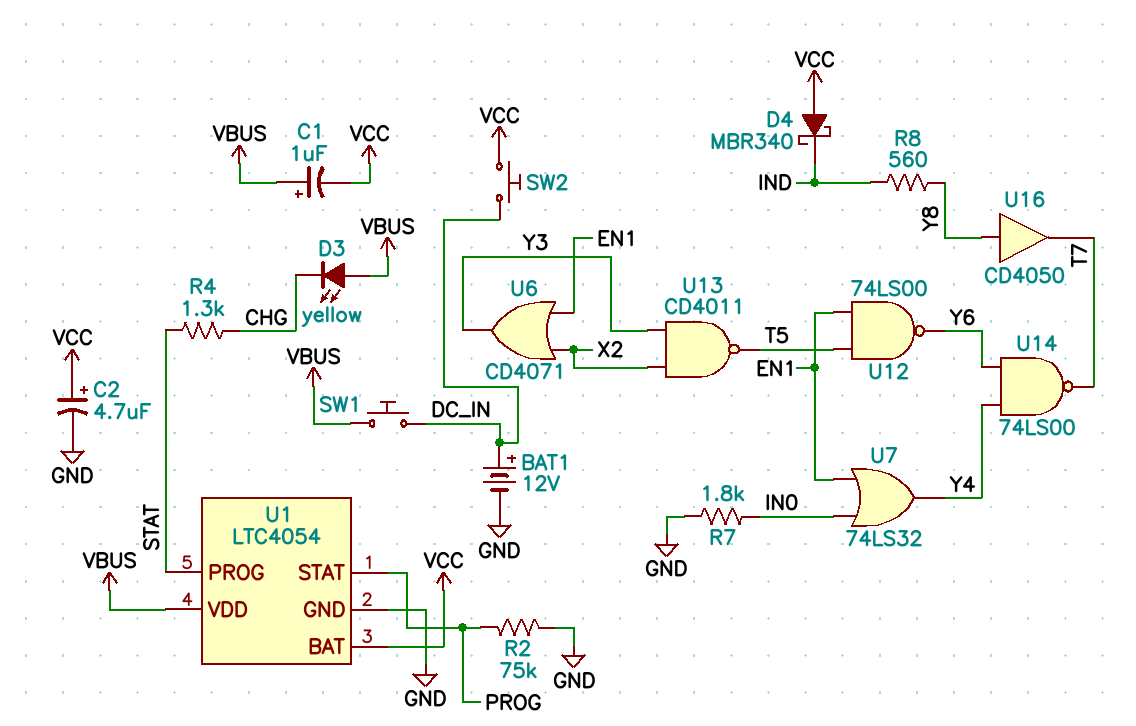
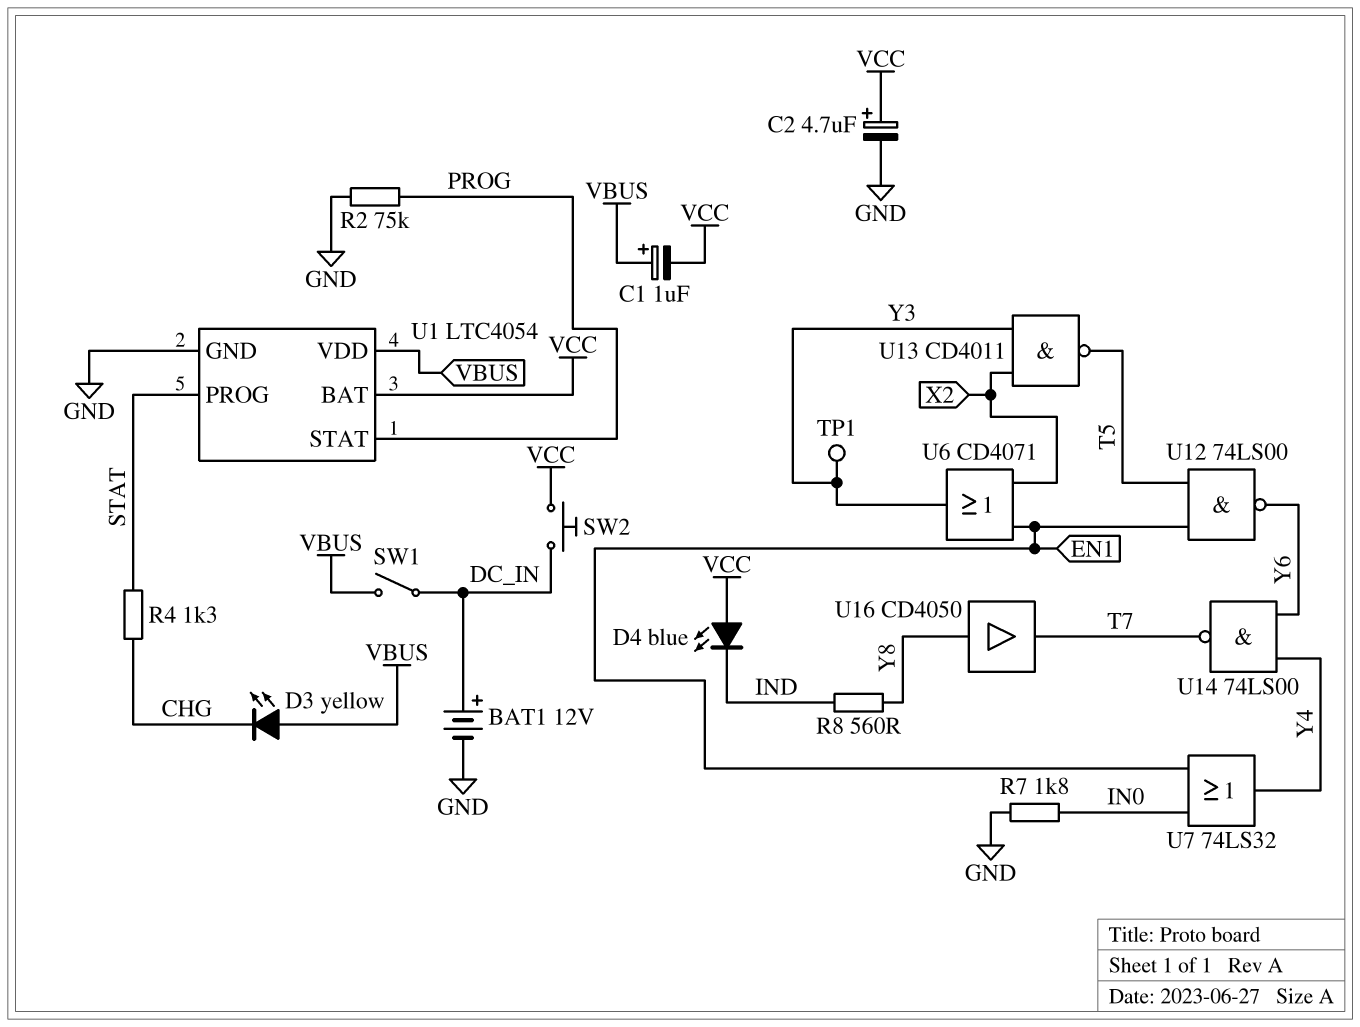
D4: schottky MBR340 (A VCC, K IND) -> LED blue (A VCC, K IND)
SW1: button (DC_IN, VBUS) -> switch (DC_IN, VBUS)
TP1: none -> test point (Y3)

